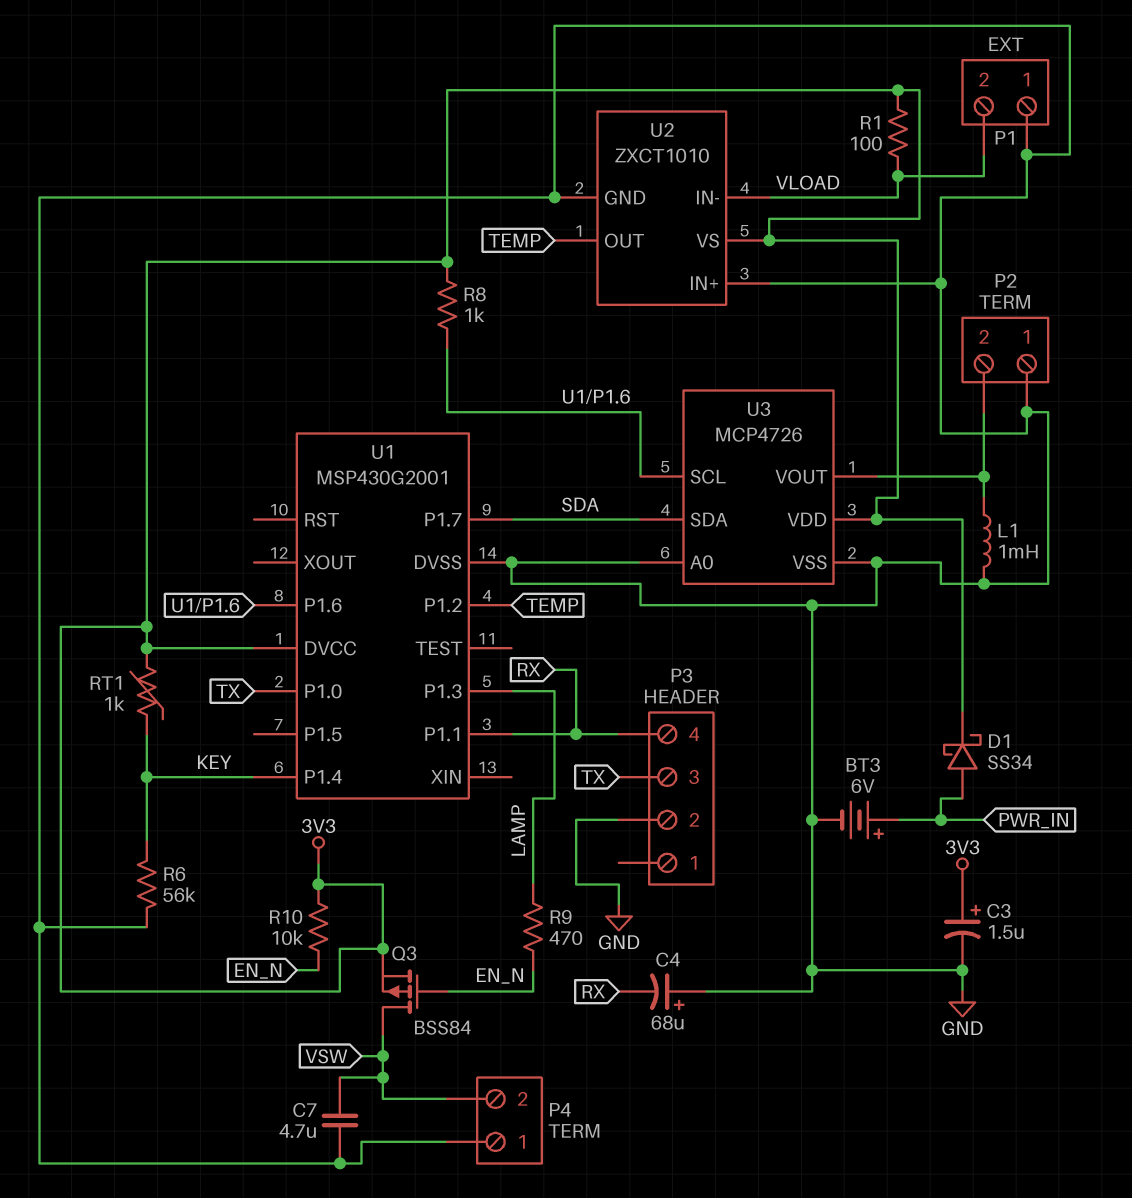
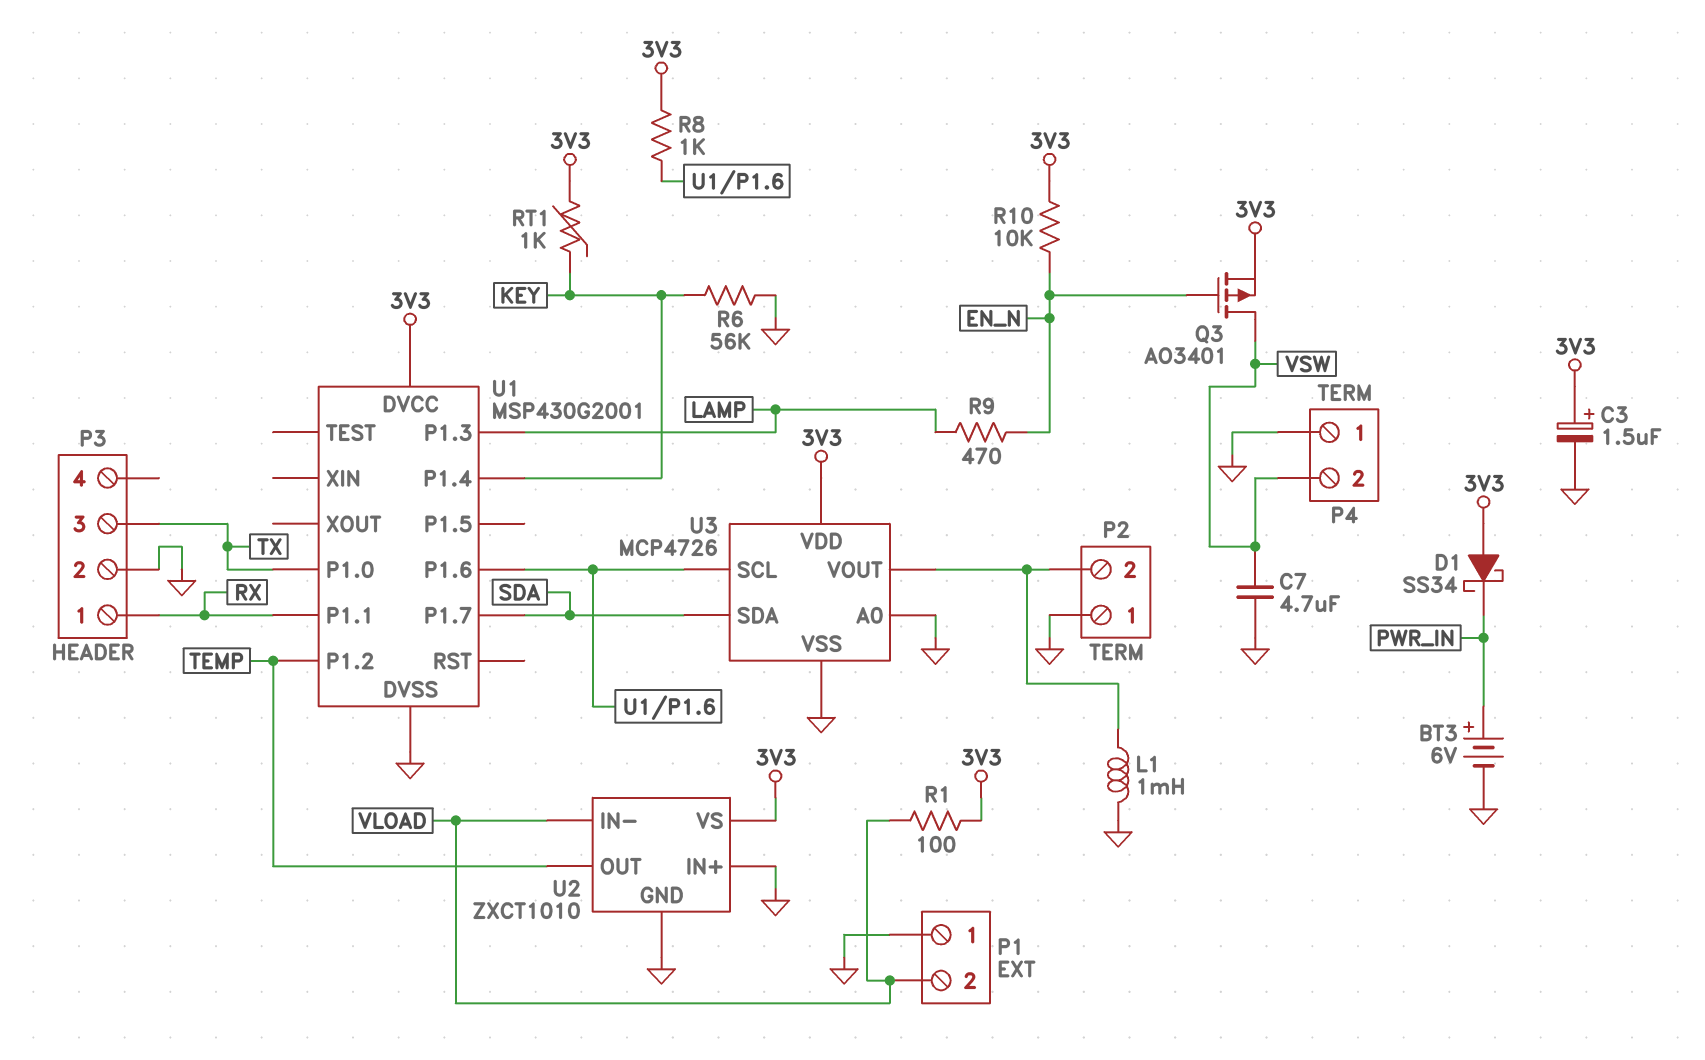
C4: 68uF (plus GND, minus RX) -> none
D1: schottky SS34 (A PWR_IN, K 3V3) -> schottky SS34 (A 3V3, K PWR_IN)
P3 pin 1: none -> RX
P3 pin 4: RX -> none
Q3: PMOS BSS84 (G EN_N, D VSW, S 3V3) -> PMOS AO3401 (G EN_N, D VSW, S 3V3)

